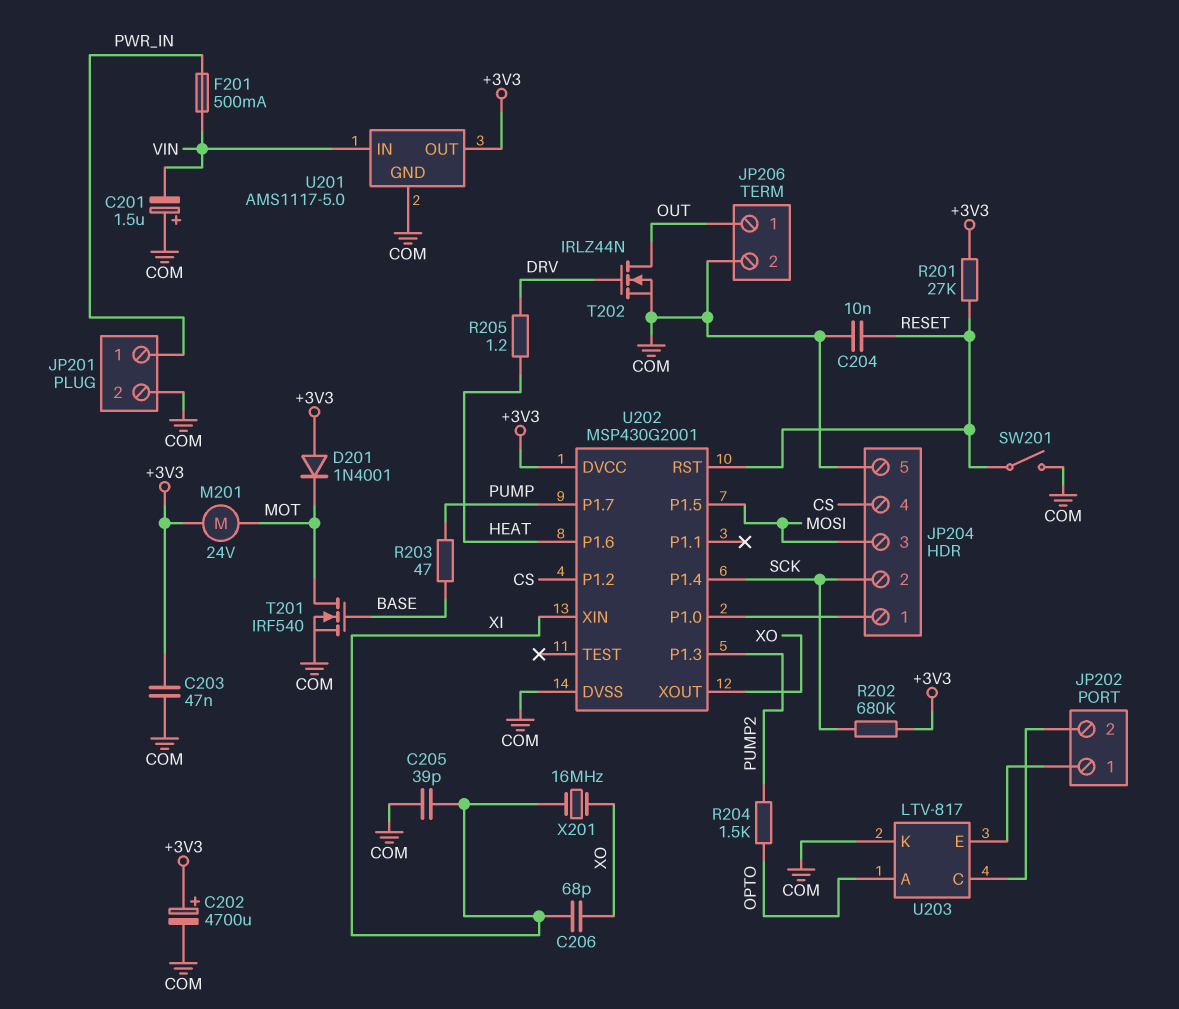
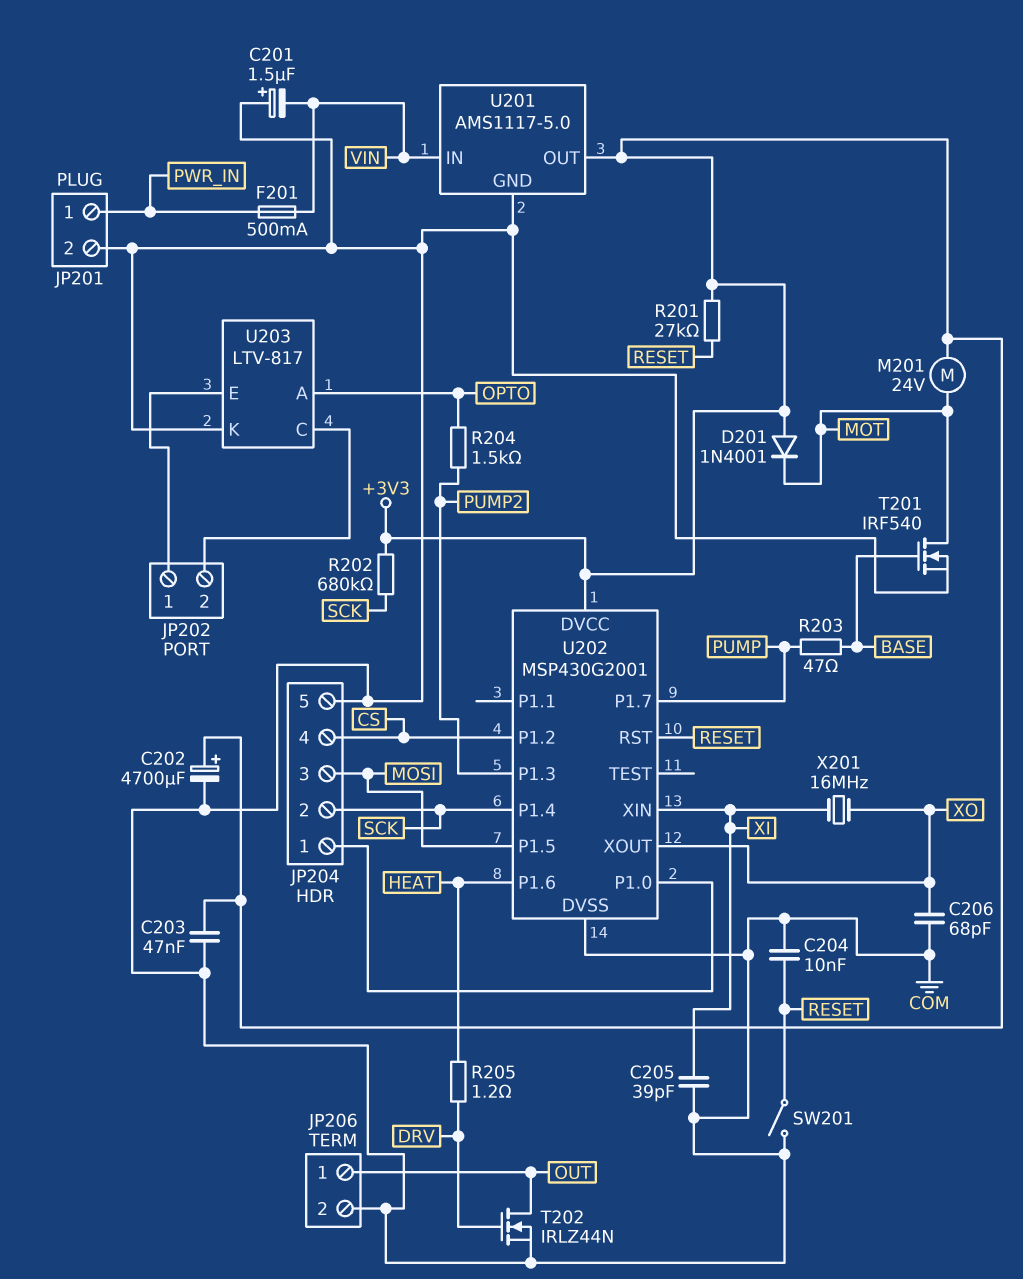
C206: 68pF (XI, XO) -> 68pF (COM, XO)

